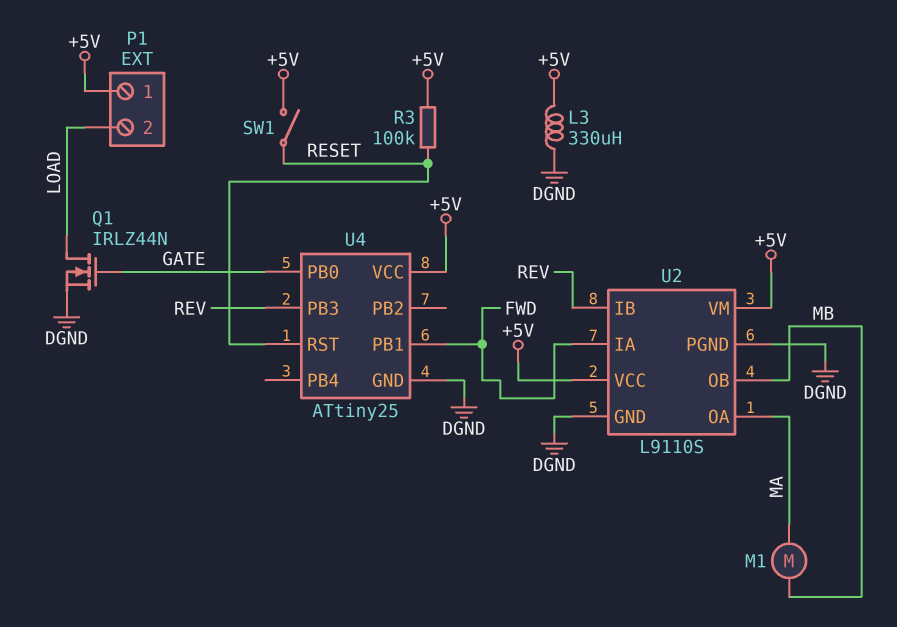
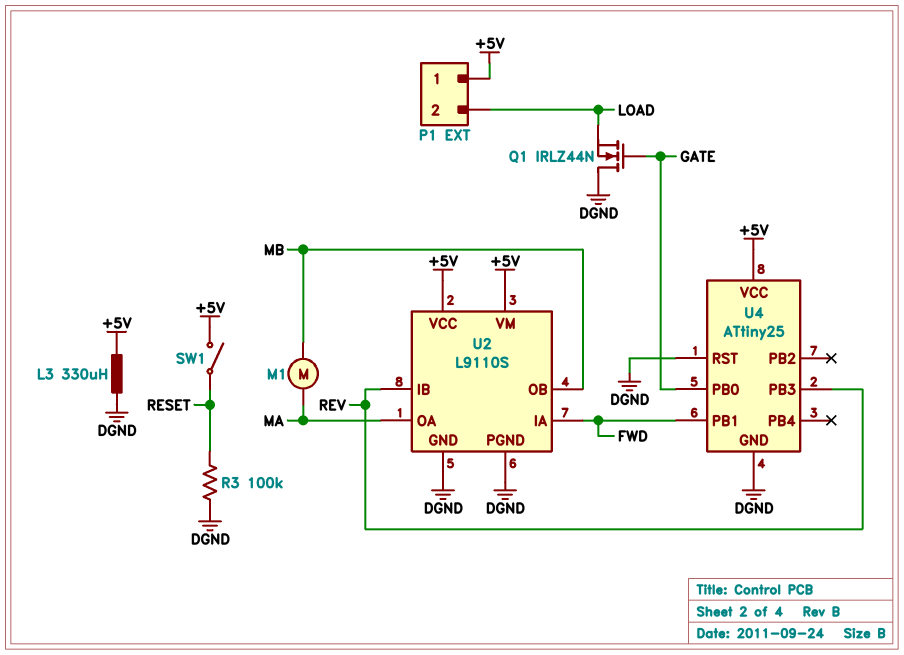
Q1: NMOS IRLZ44N (G GATE, D LOAD, S DGND) -> NMOS IRLZ44N (G GATE, D DGND, S LOAD)
R3: 100k (+5V, RESET) -> 100k (DGND, RESET)
U4 pin RST: RESET -> DGND

